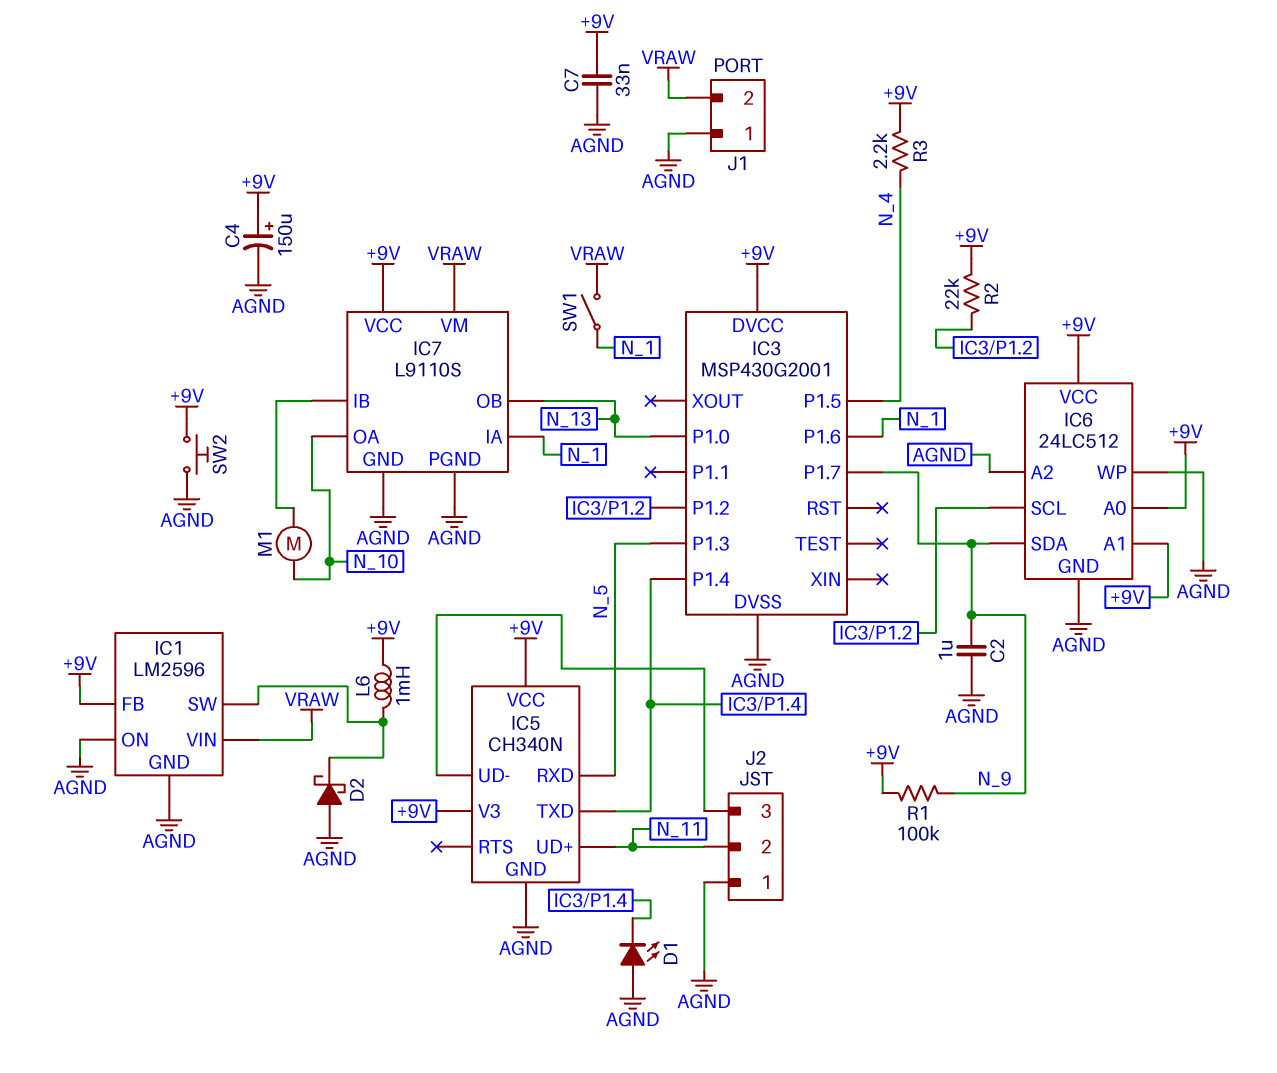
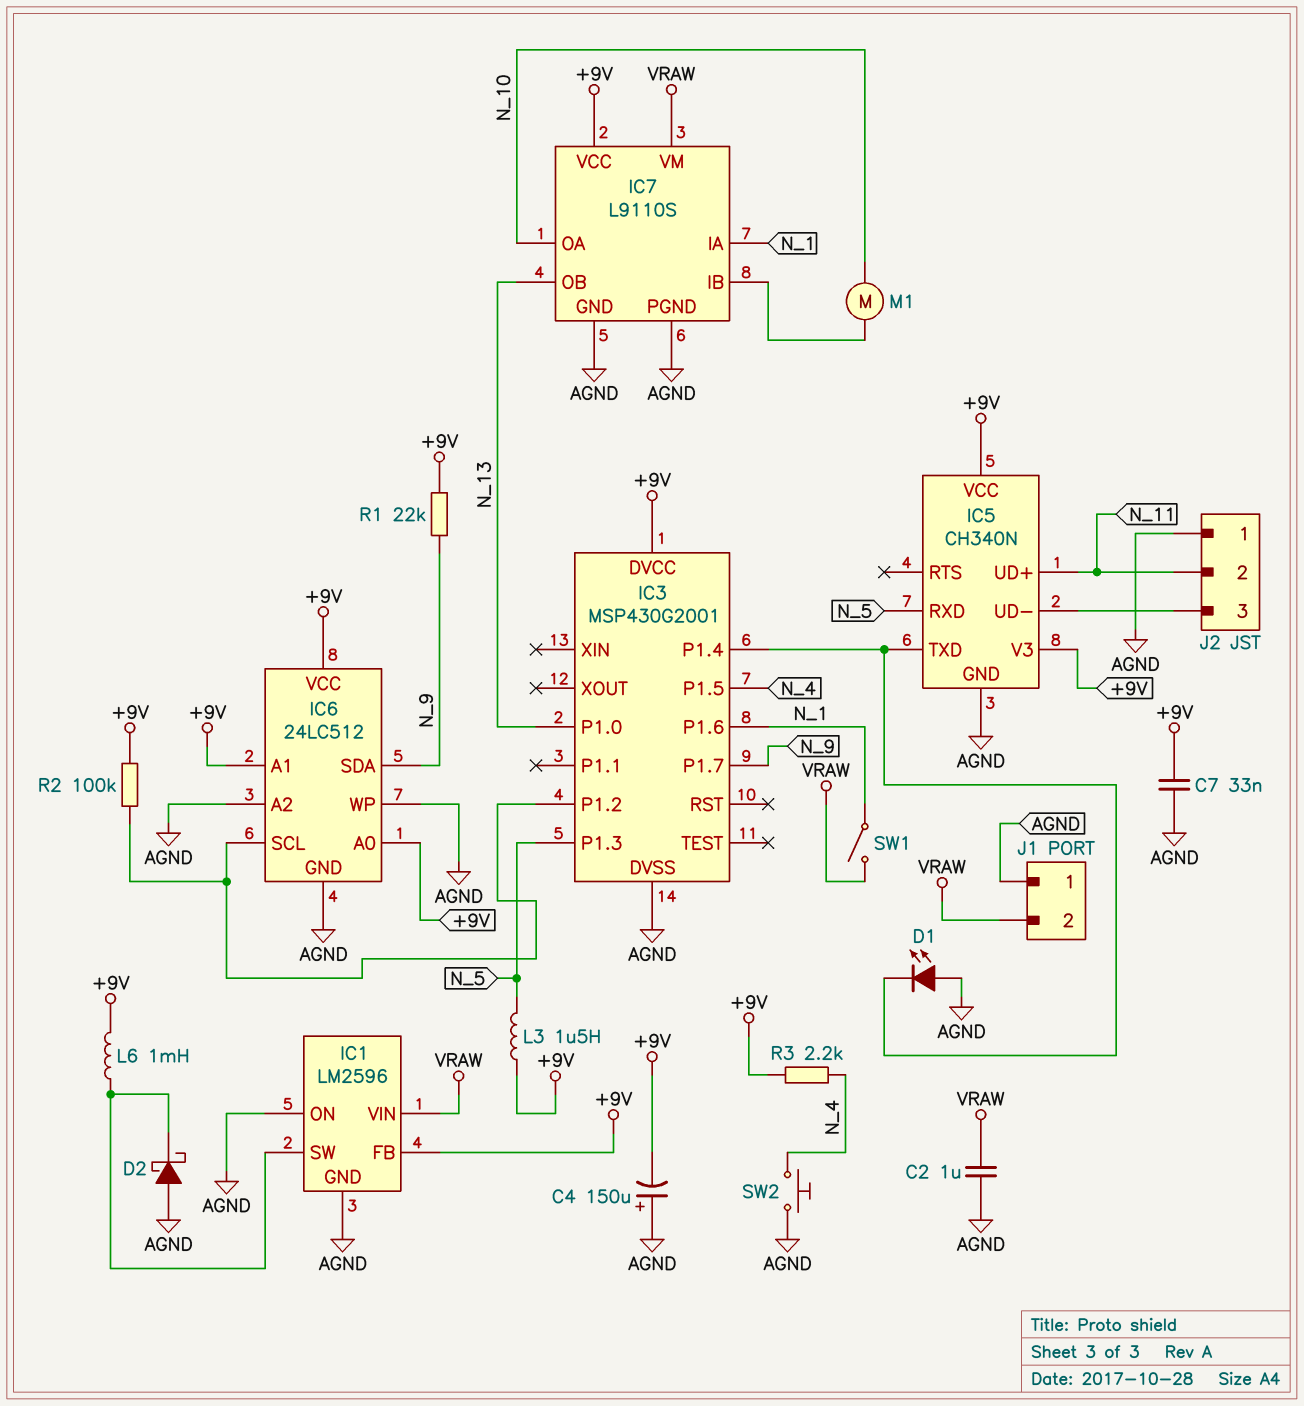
C2: 1uF (AGND, N_9) -> 1uF (AGND, VRAW)
C4: 150uF (plus +9V, minus AGND) -> 150uF (plus AGND, minus +9V)
L3: none -> 1.5uH (+9V, N_5)
R1: 100k (+9V, N_9) -> 22k (+9V, N_9)
R2: 22k (+9V, IC3/P1.2) -> 100k (+9V, IC3/P1.2)
SW2: button (+9V, AGND) -> button (AGND, N_4)

